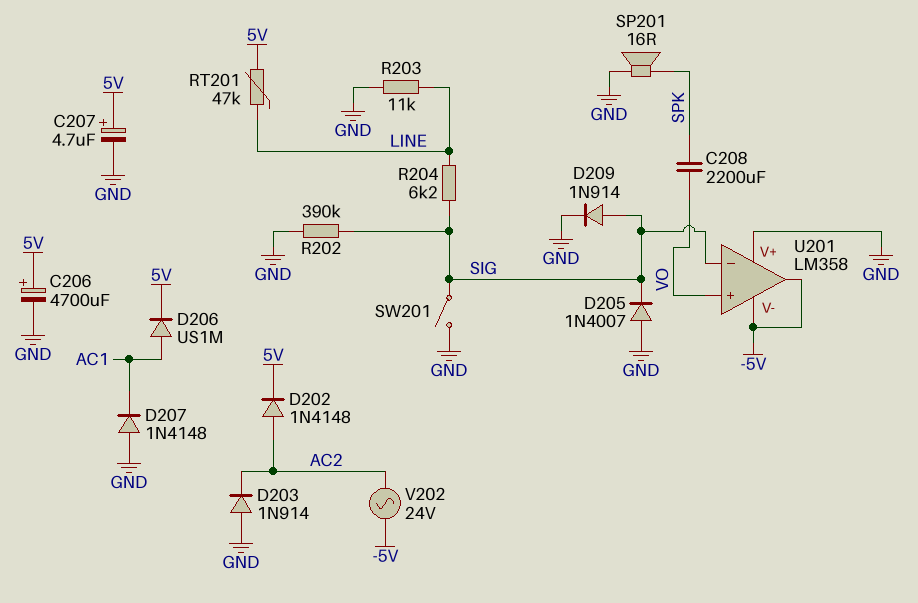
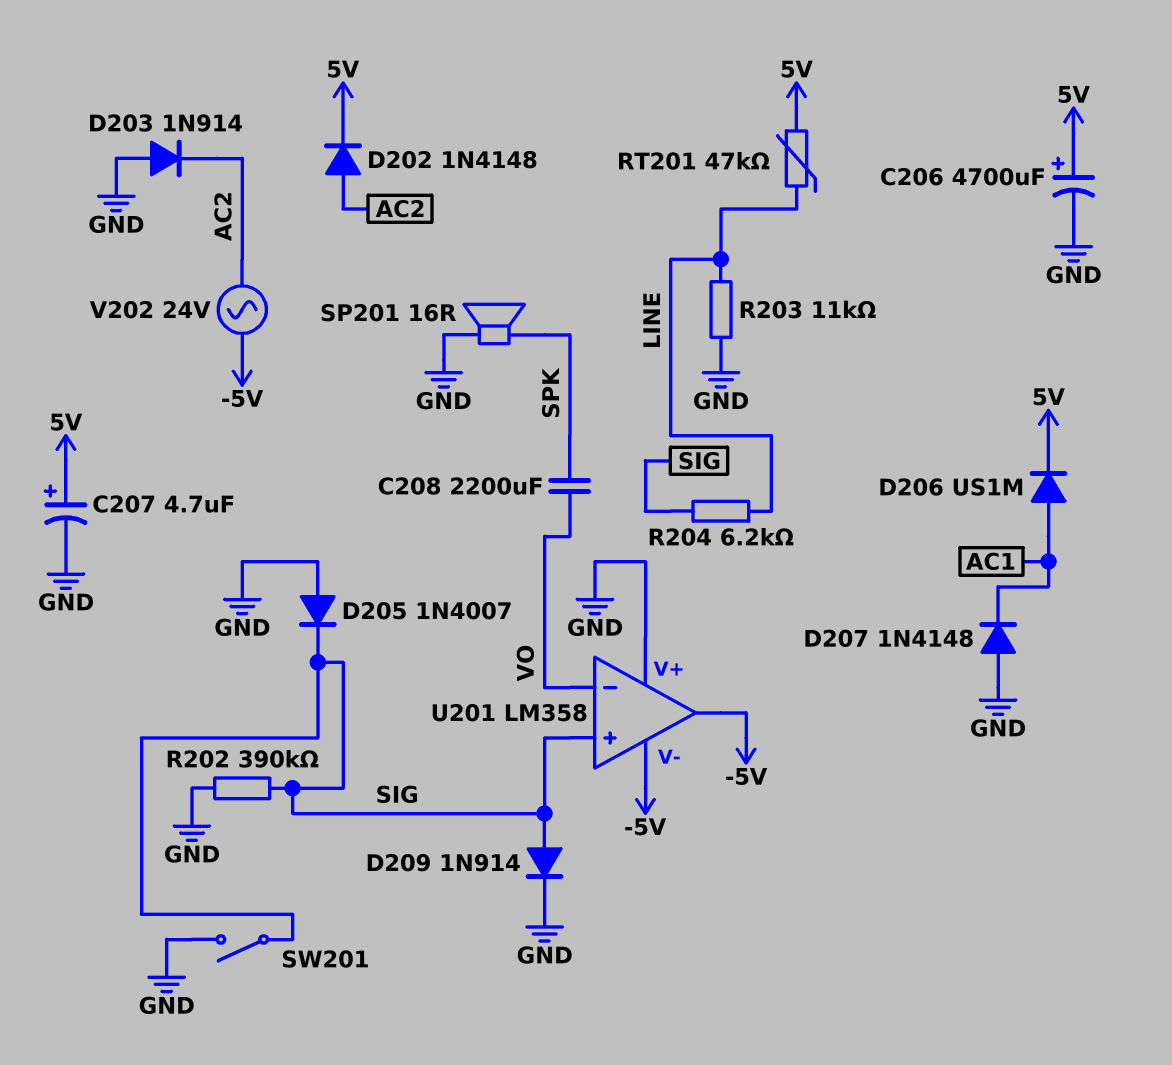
U201 pin in+: VO -> SIG
U201 pin in-: SIG -> VO

